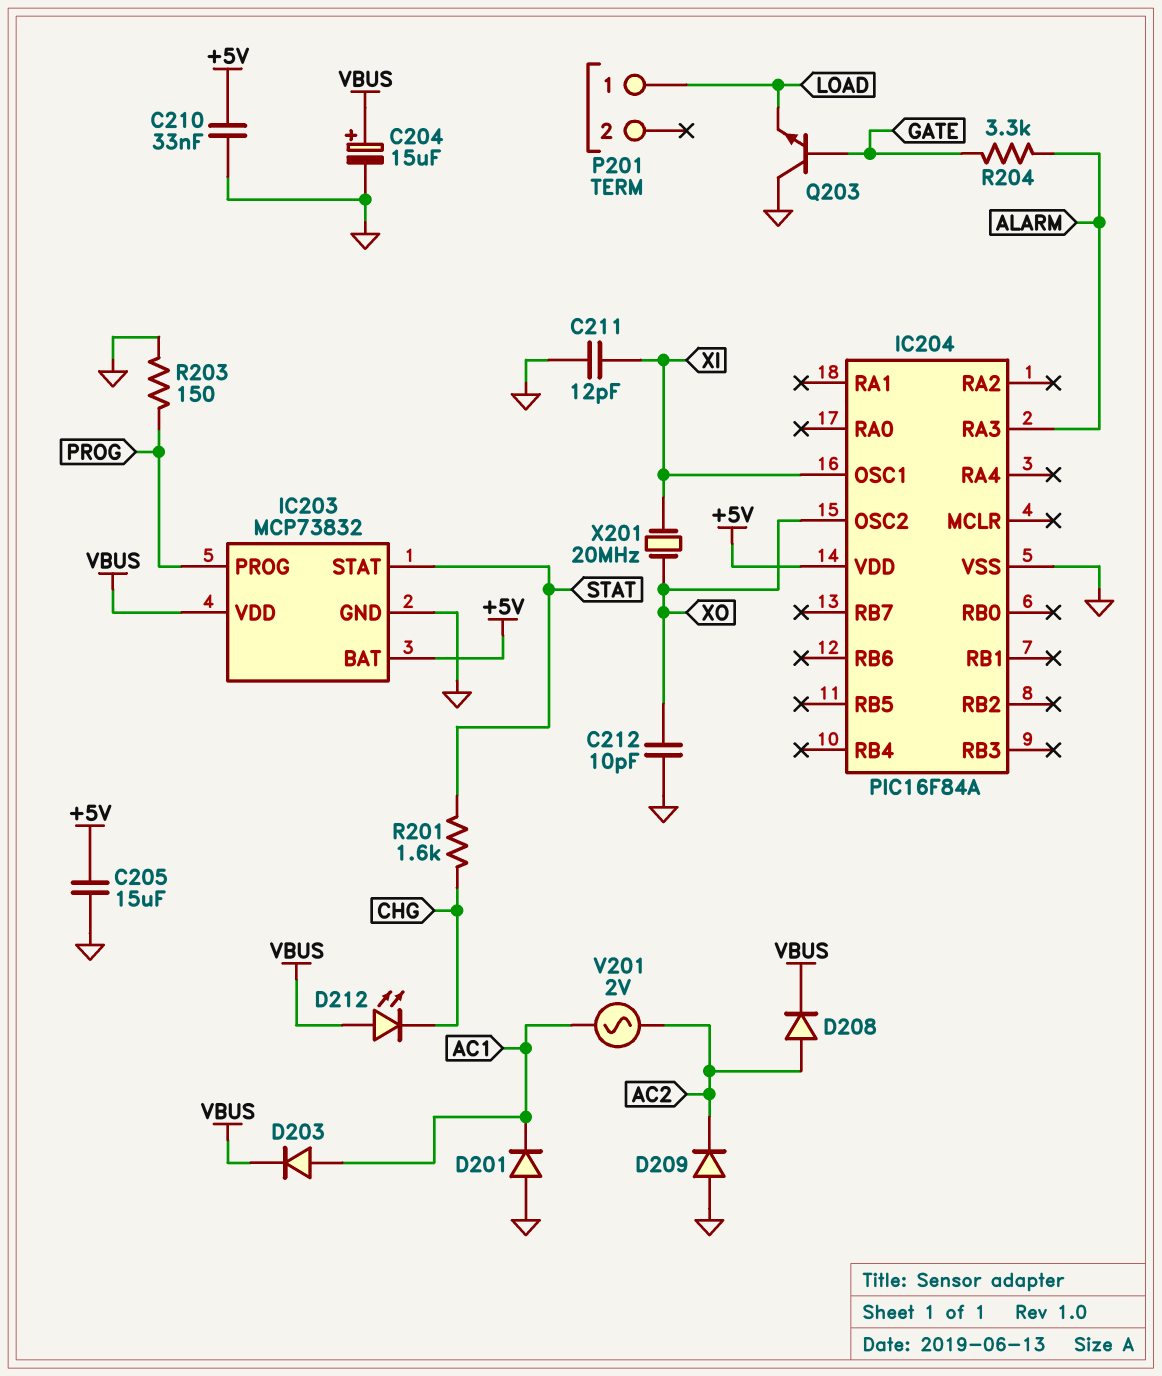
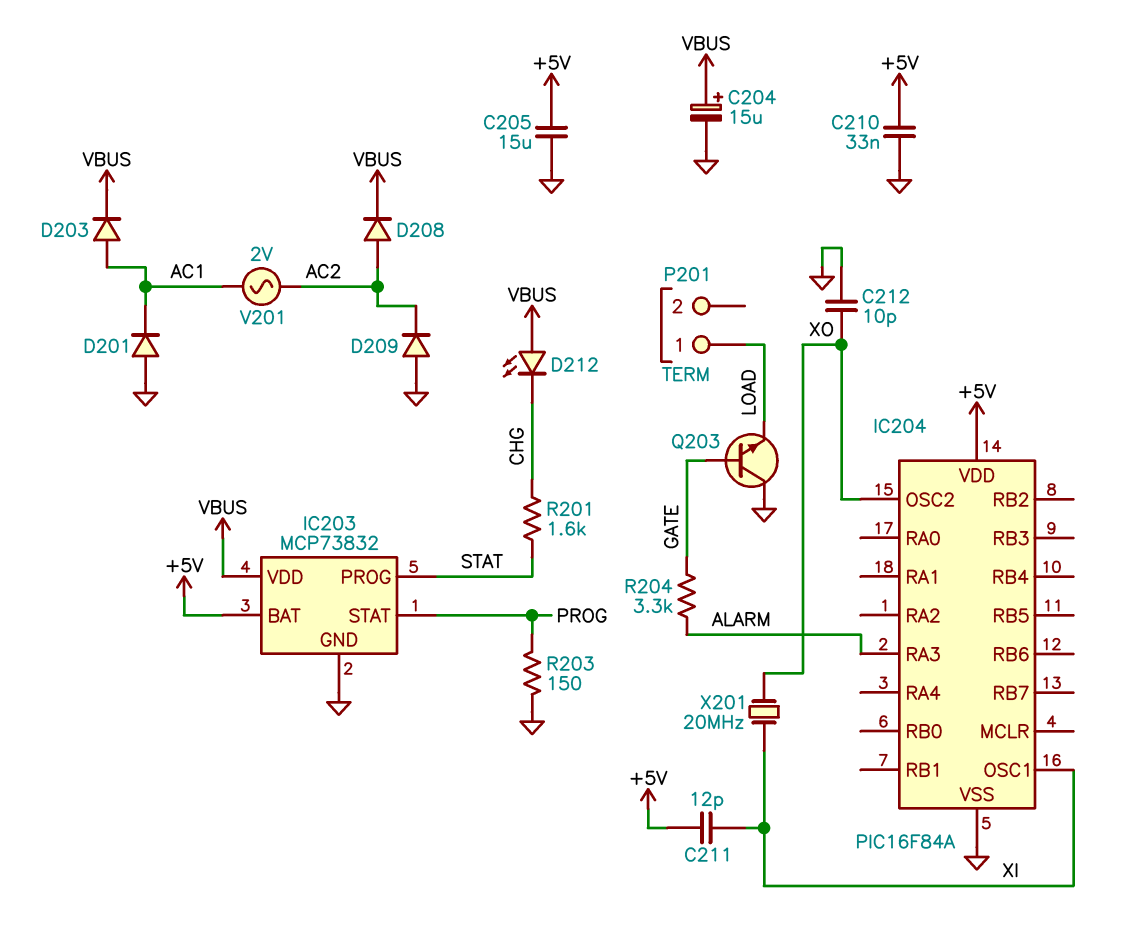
C211: 12pF (GND, XI) -> 12pF (+5V, XI)
IC203 pin PROG: PROG -> STAT
IC203 pin STAT: STAT -> PROG

